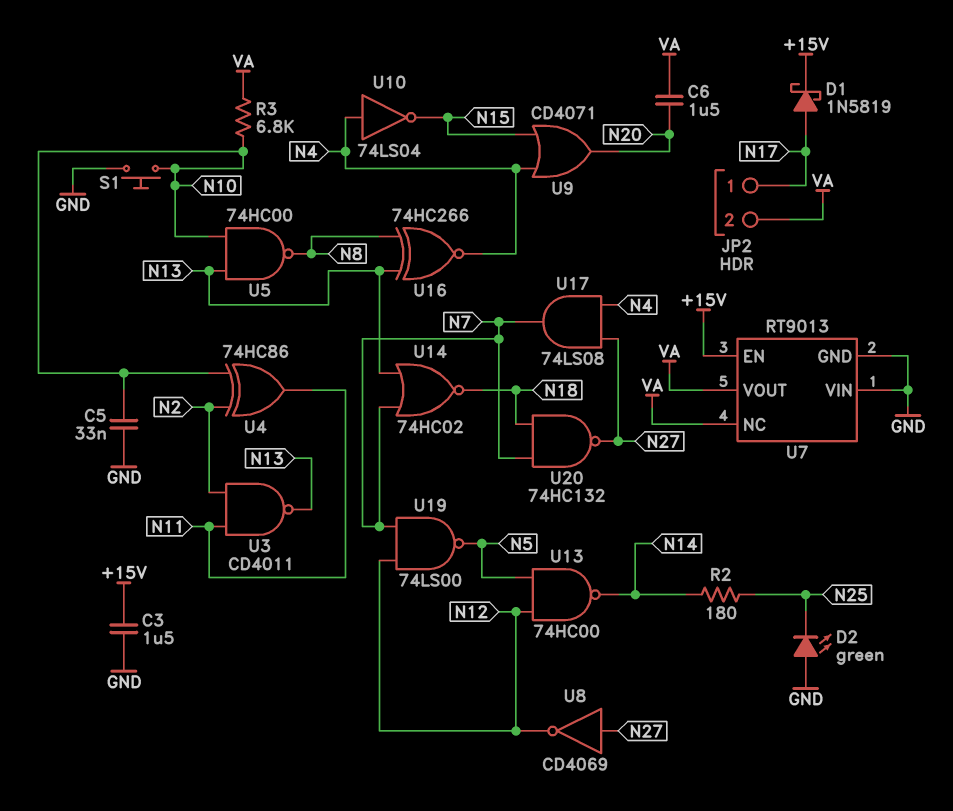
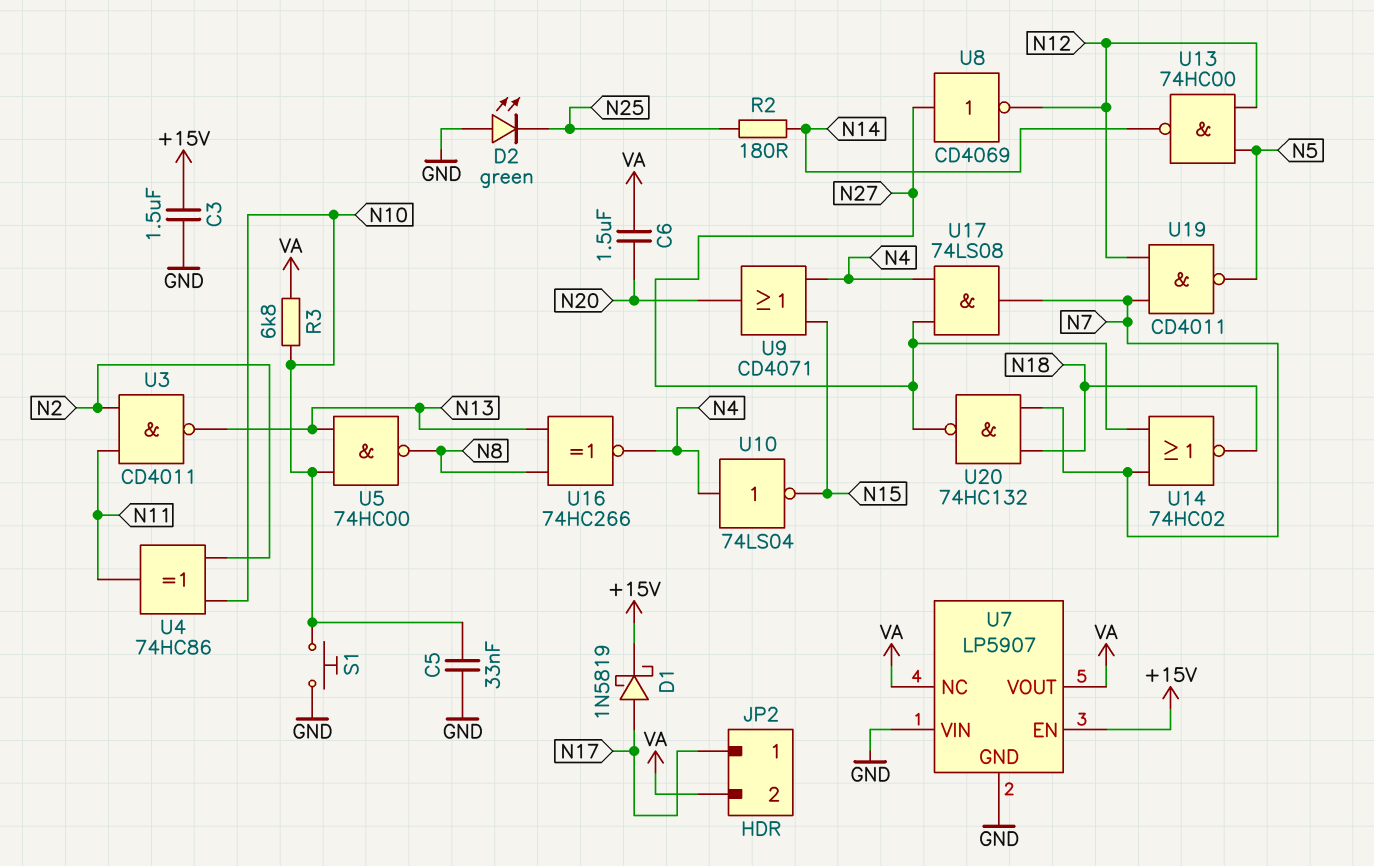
U7: RT9013 -> LP5907
U14: NOR 74HC02 (in N7, in N13, out N18) -> NOR 74HC02 (in N7, in N27, out N18)
U19: NAND 74LS00 (in N7, in N12, out N5) -> NAND CD4011 (in N7, in N12, out N5)

